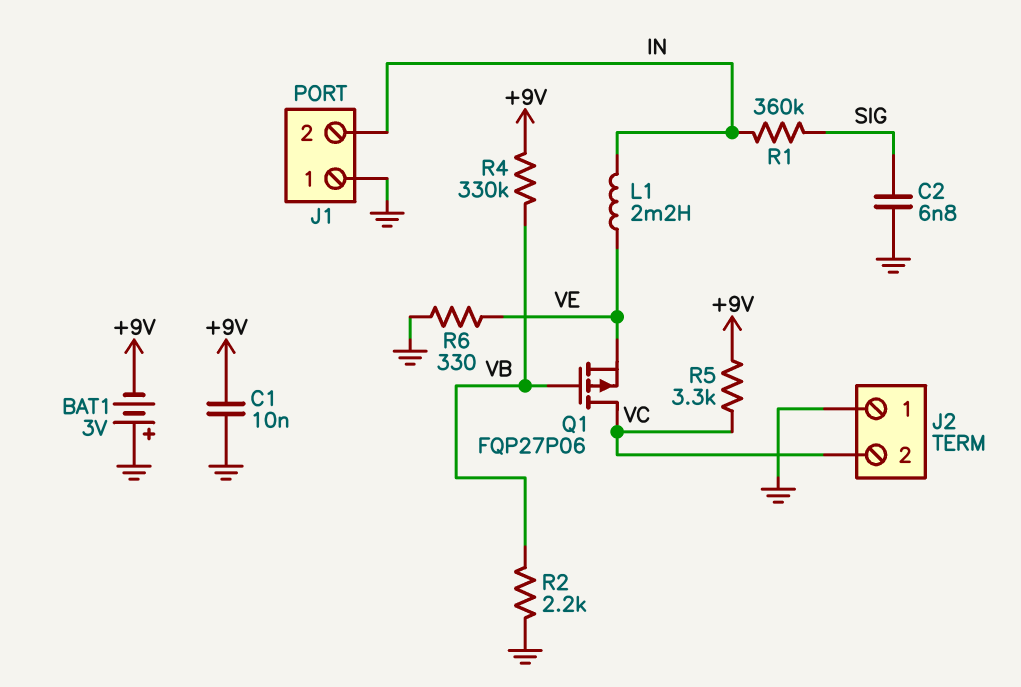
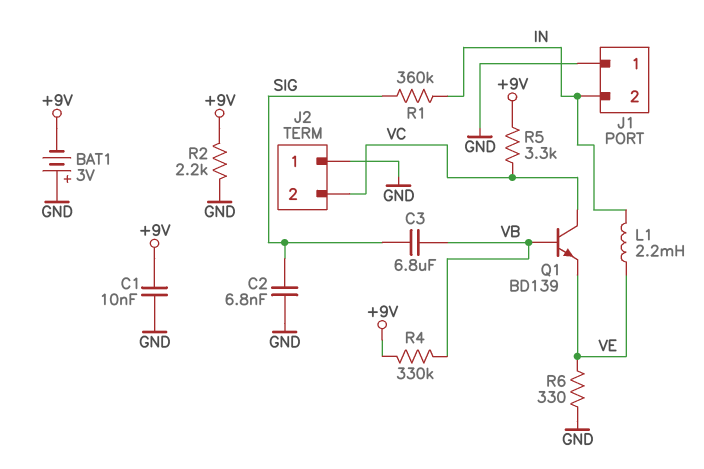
C3: none -> 6.8uF (SIG, VB)
Q1: PMOS FQP27P06 (G VB, D VC, S VE) -> NPN BD139 (B VB, C VC, E VE)
R2: 2.2k (GND, VB) -> 2.2k (+9V, GND)

